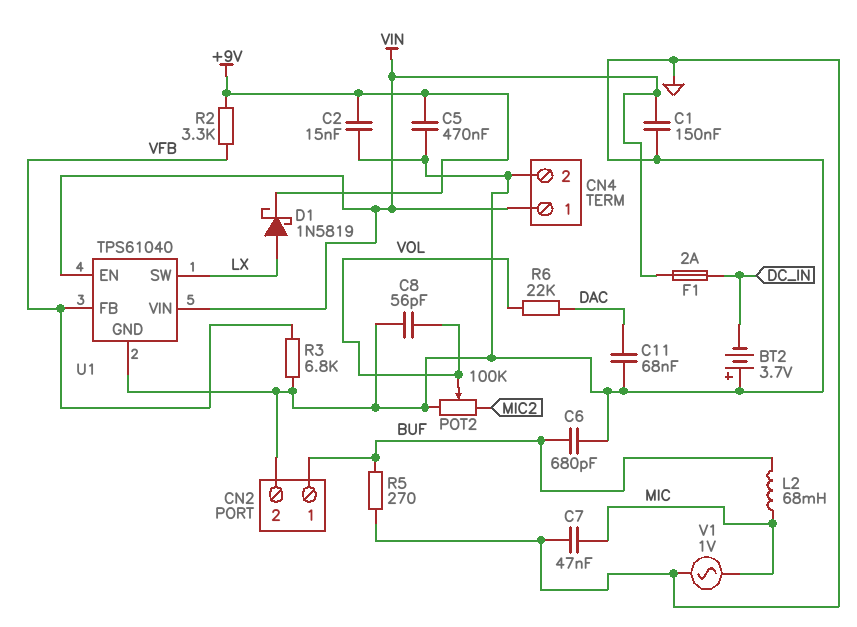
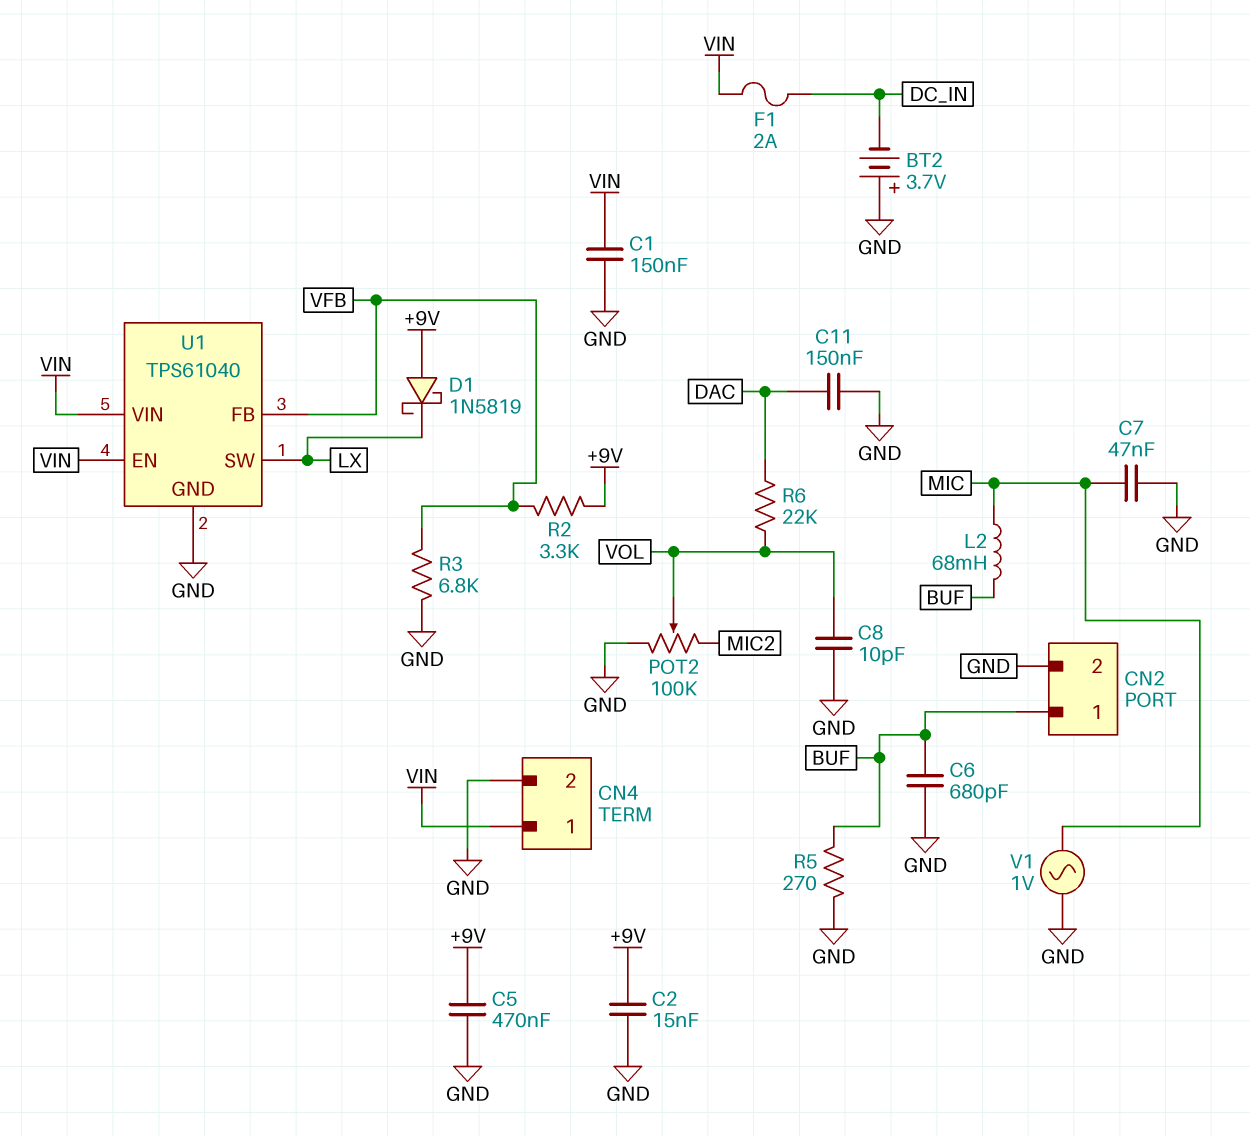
C8: 56pF (GND, VOL) -> 10pF (GND, VOL)
C11: 68nF (DAC, GND) -> 150nF (DAC, GND)
D1: schottky 1N5819 (A LX, K +9V) -> schottky 1N5819 (A +9V, K LX)

